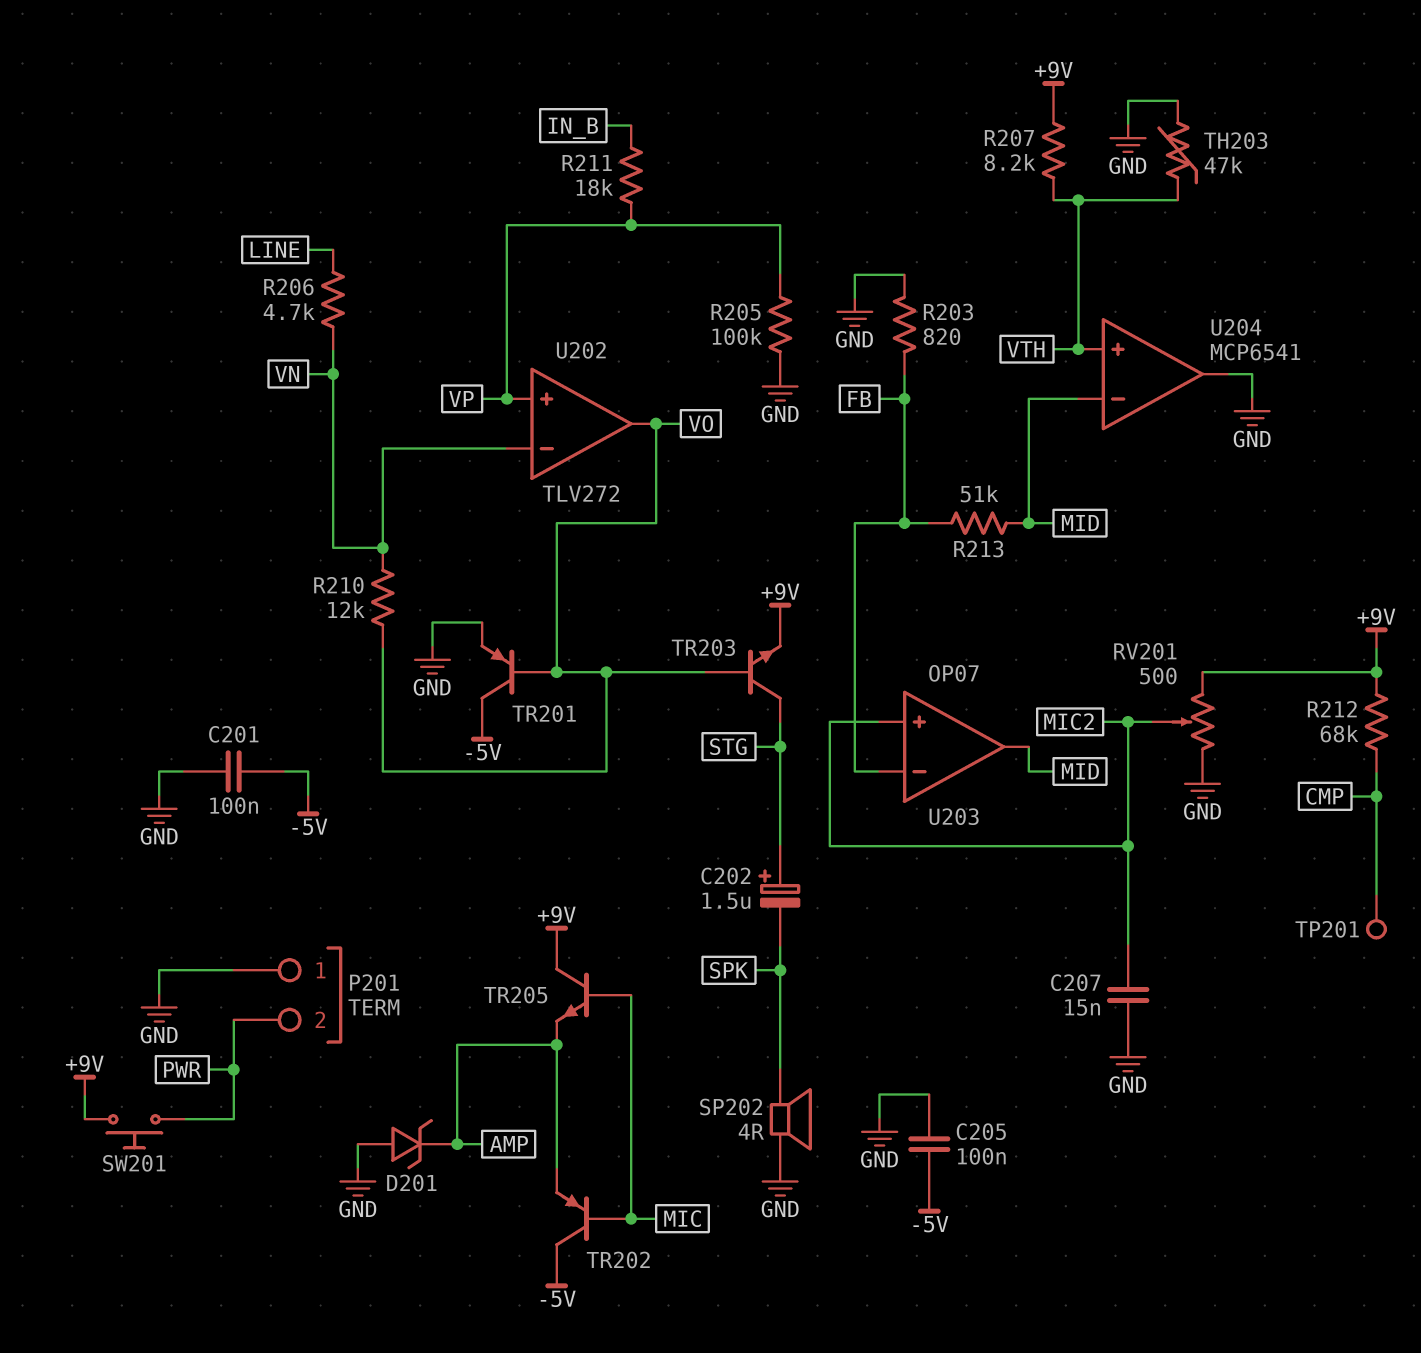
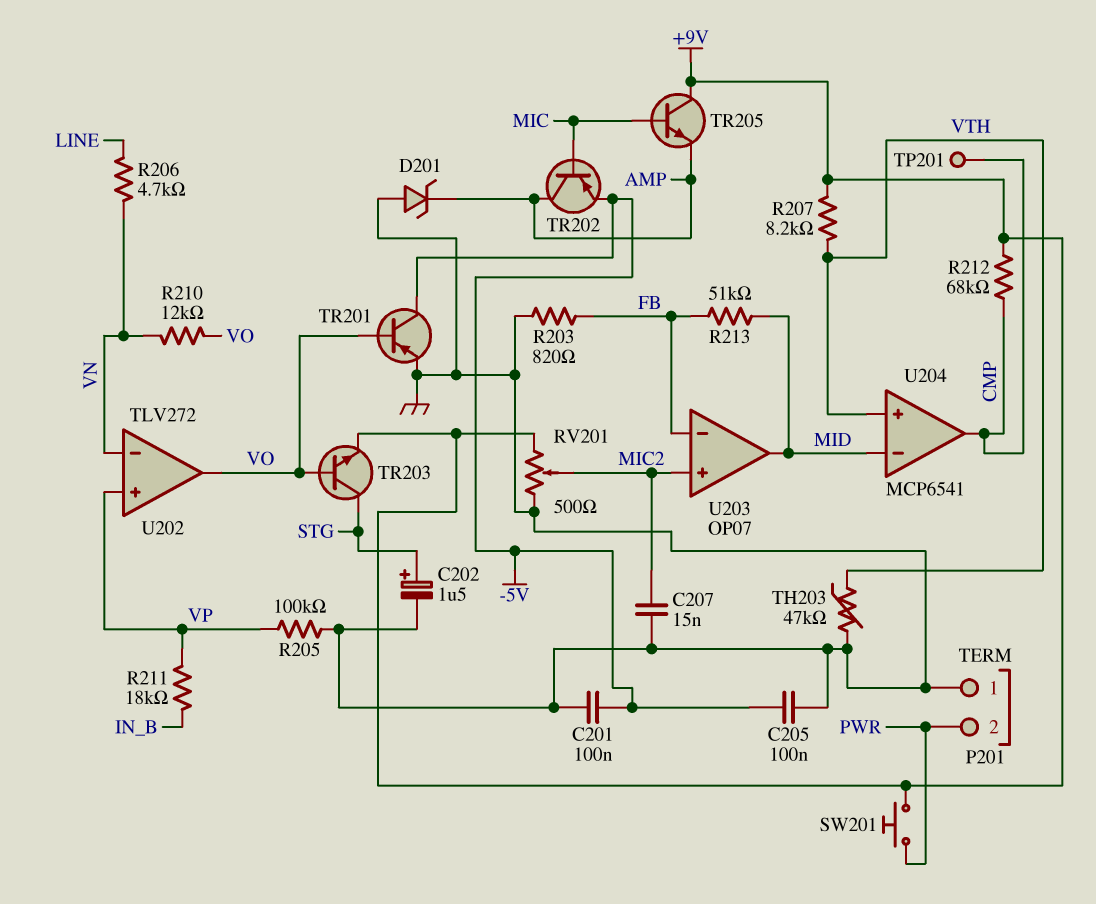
C202: 1.5uF (plus STG, minus SPK) -> 1.5uF (plus STG, minus GND)
SP202: speaker 4R (GND, SPK) -> none
TR202: PNP (B MIC, C -5V, E AMP) -> PNP (B MIC, C AMP, E -5V)
U204 pin out: GND -> CMP

